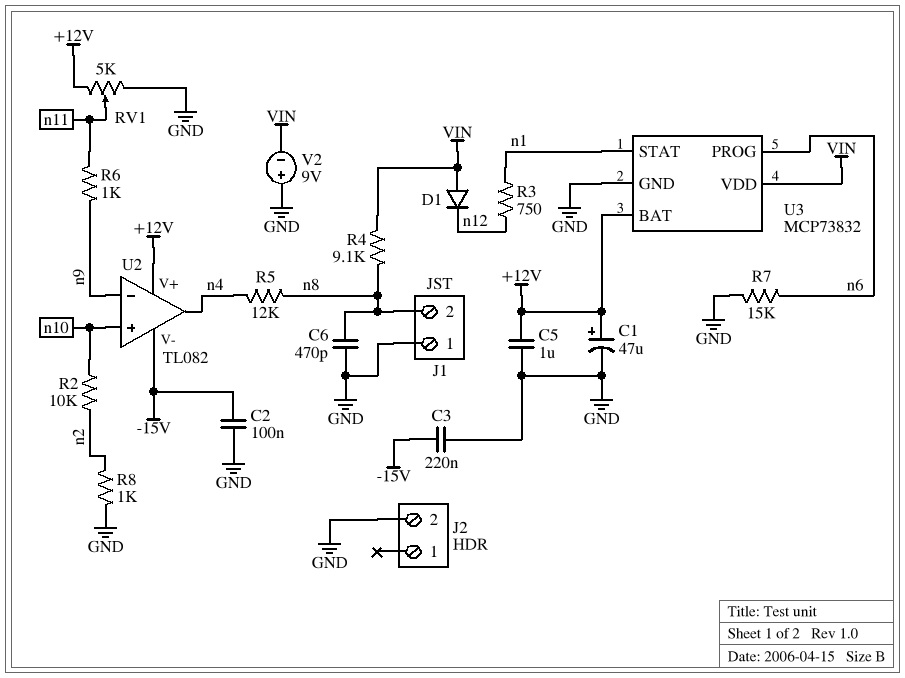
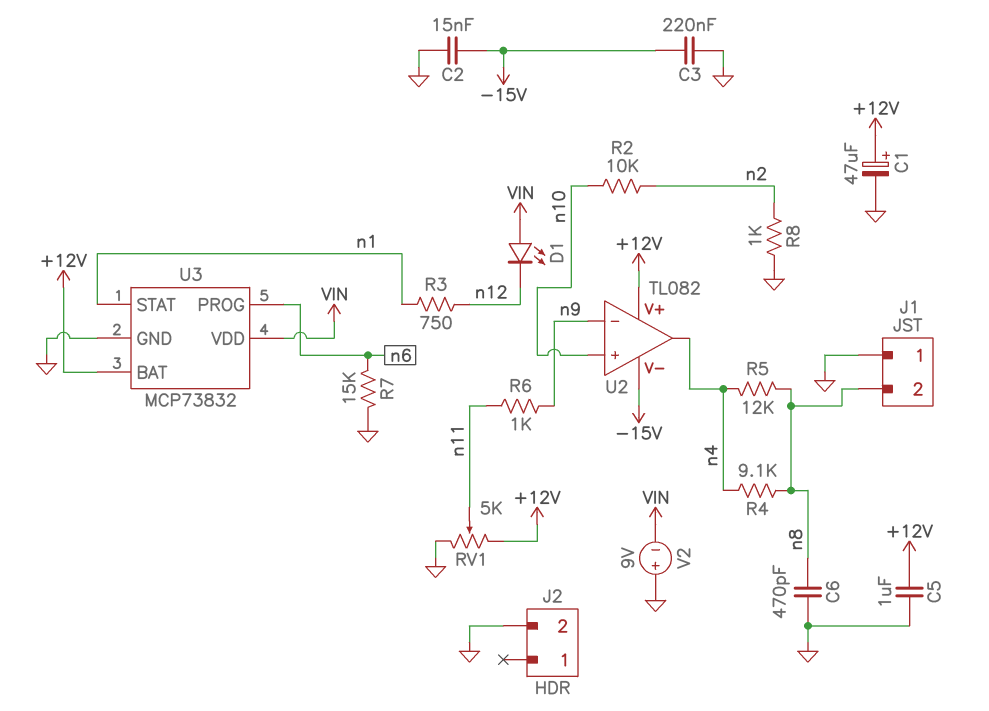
C2: 100nF (-15V, GND) -> 15nF (-15V, GND)
D1: diode (A VIN, K n12) -> LED (A VIN, K n12)
R4: 9.1k (VIN, n8) -> 9.1k (n4, n8)

